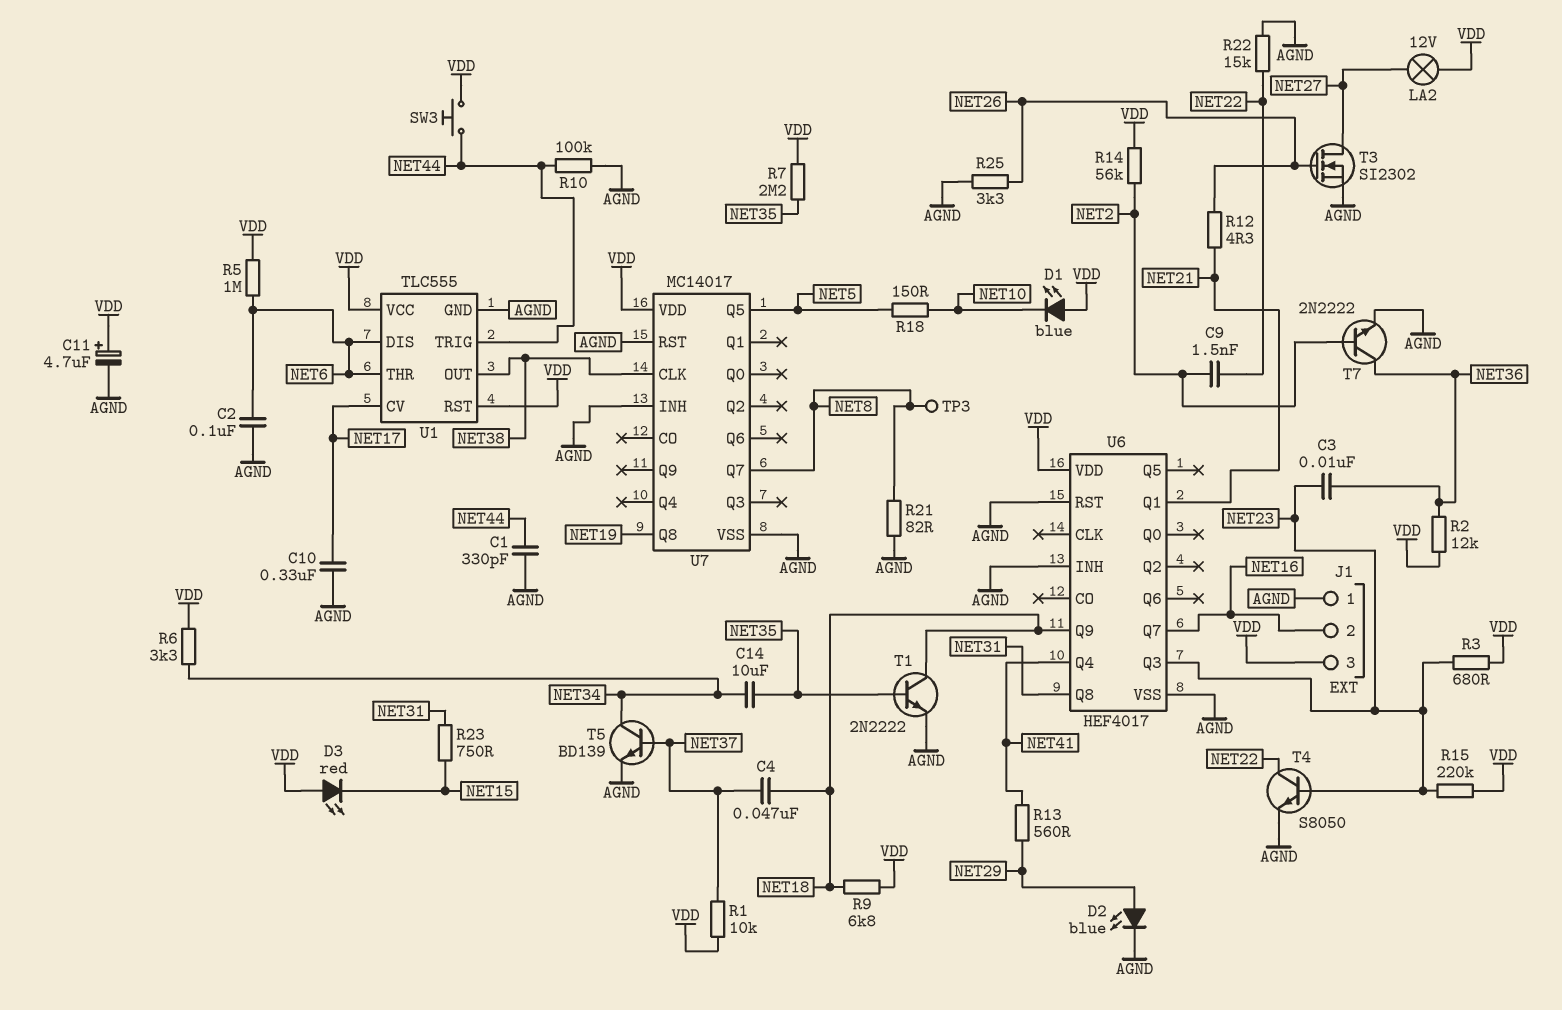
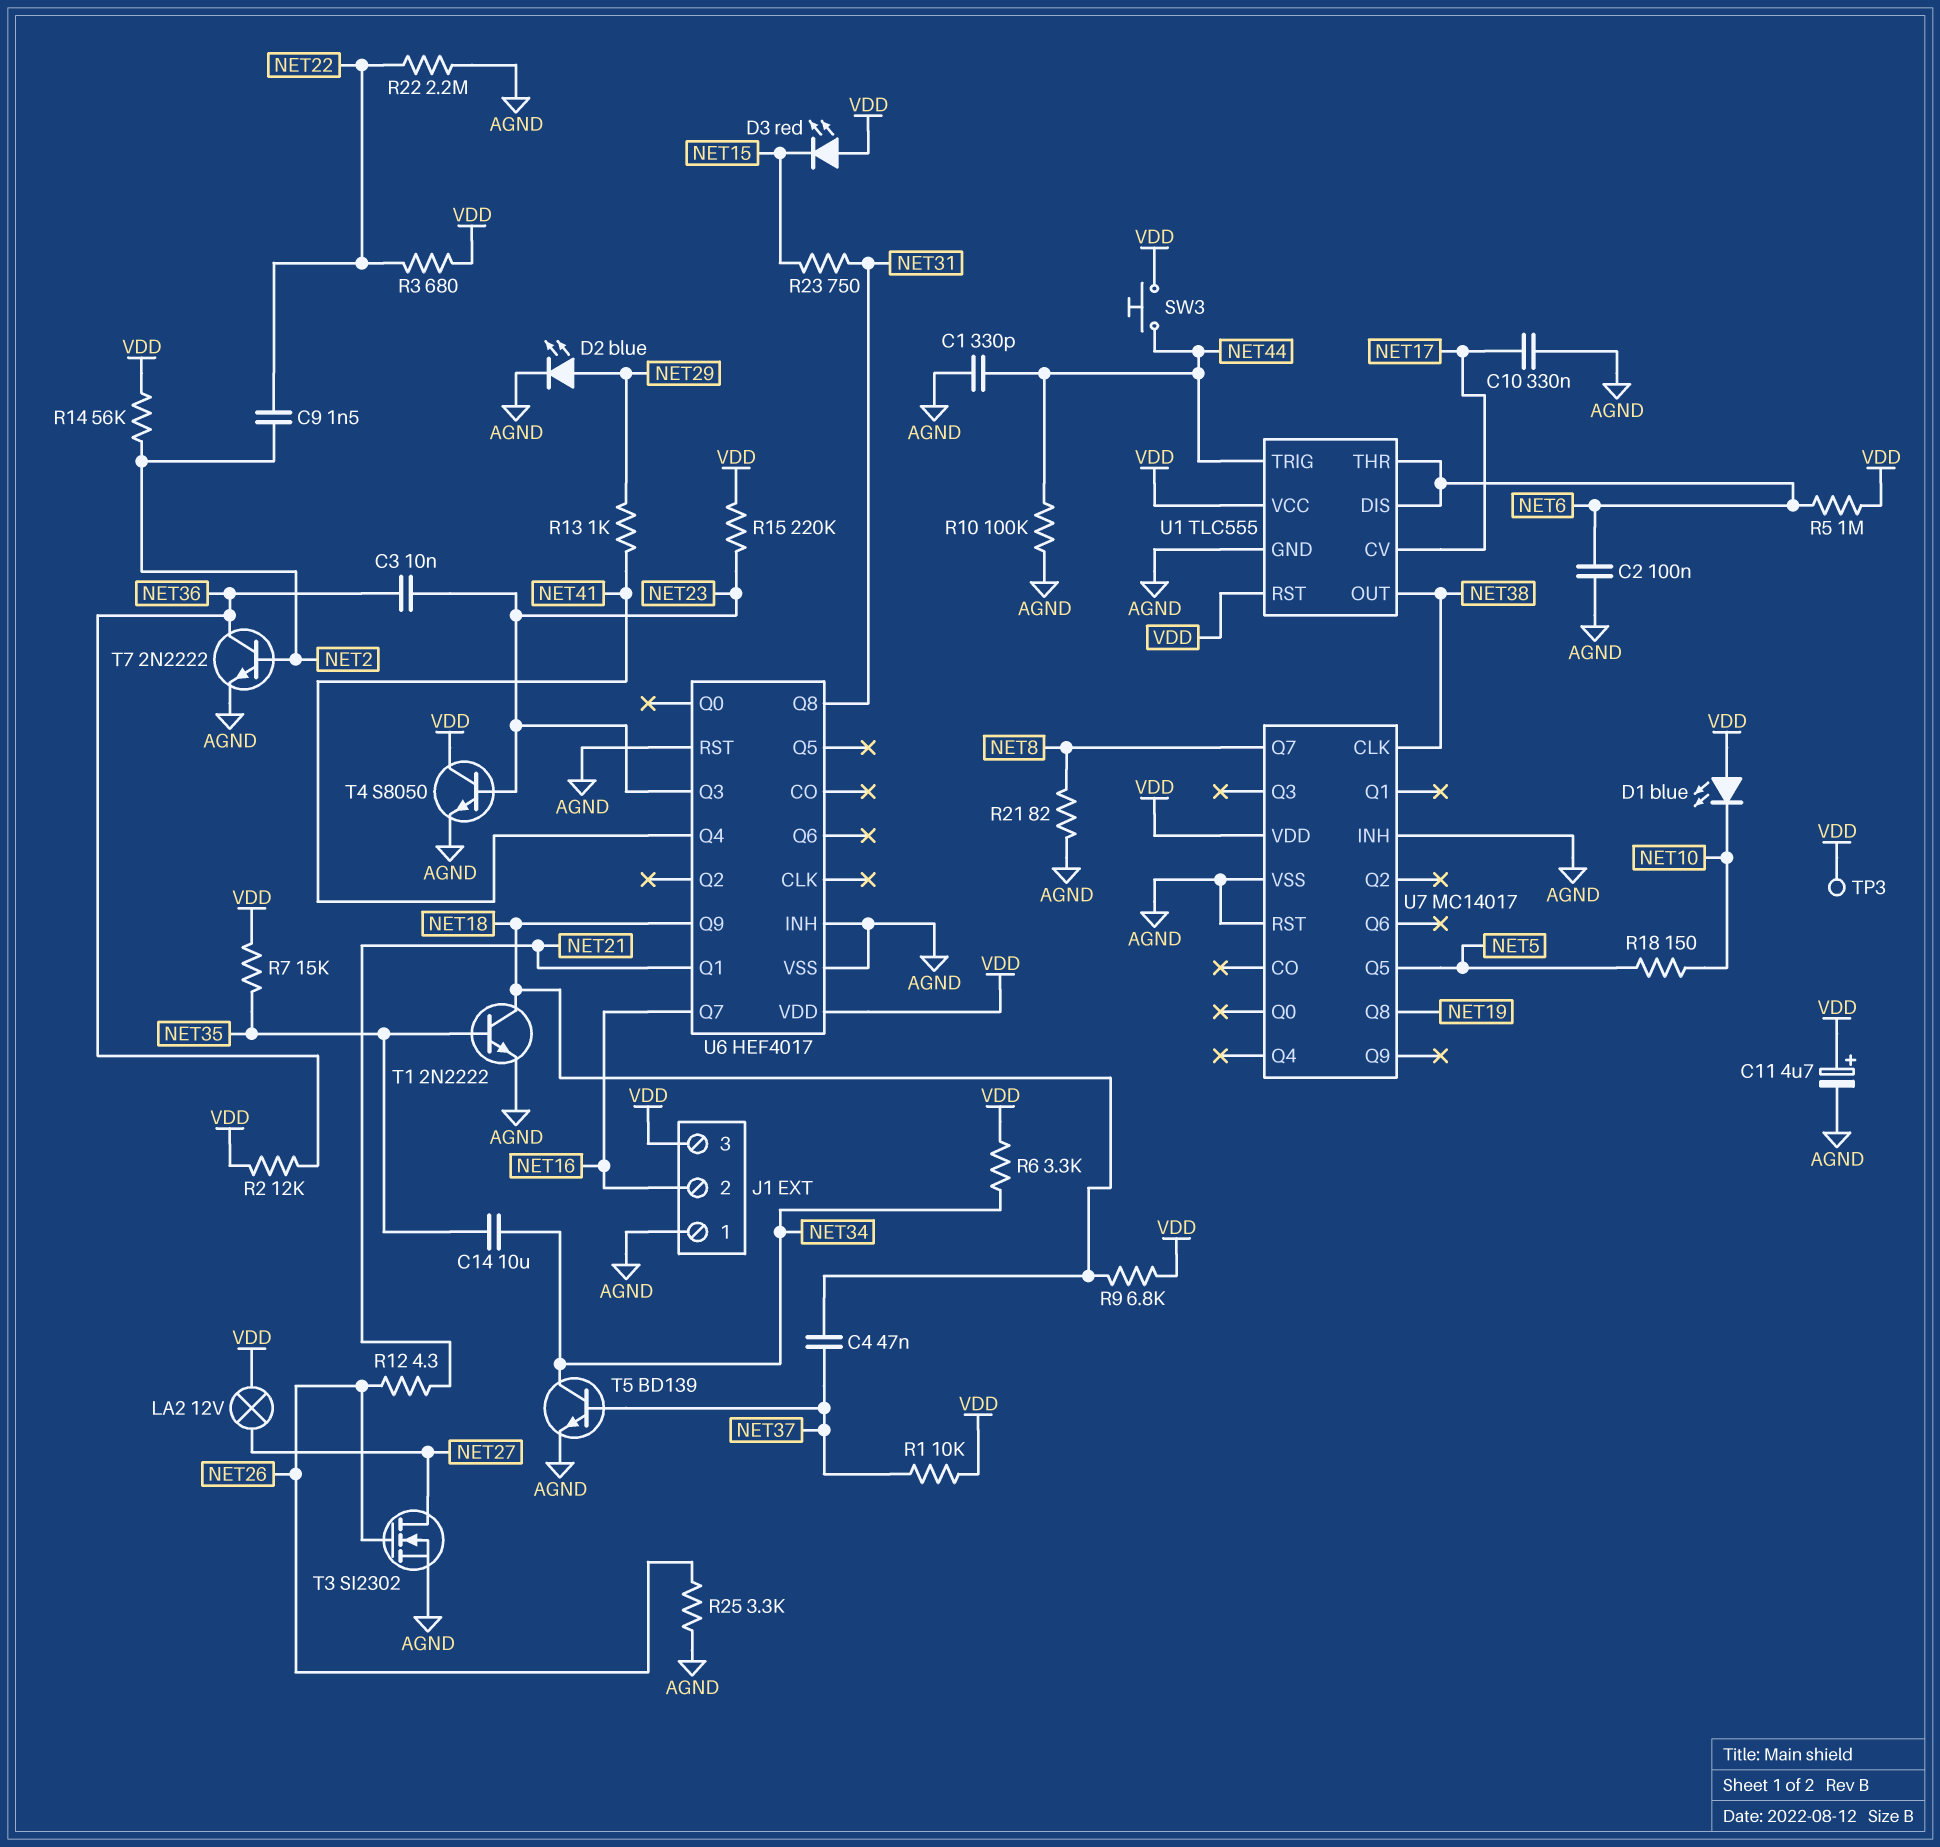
R3: 680 (NET23, VDD) -> 680 (NET22, VDD)
R7: 2.2M (NET35, VDD) -> 15k (NET35, VDD)
R13: 560 (NET29, NET41) -> 1k (NET29, NET41)
R22: 15k (AGND, NET22) -> 2.2M (AGND, NET22)
T4: NPN S8050 (B NET23, C NET22, E AGND) -> NPN S8050 (B NET23, C VDD, E AGND)
TP3: test point (NET8) -> test point (VDD)

